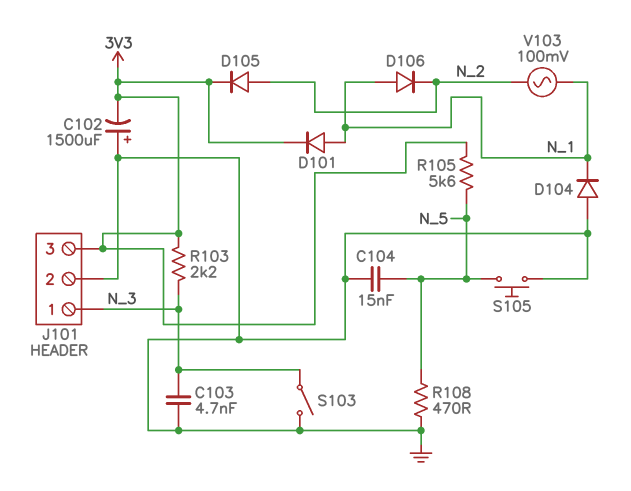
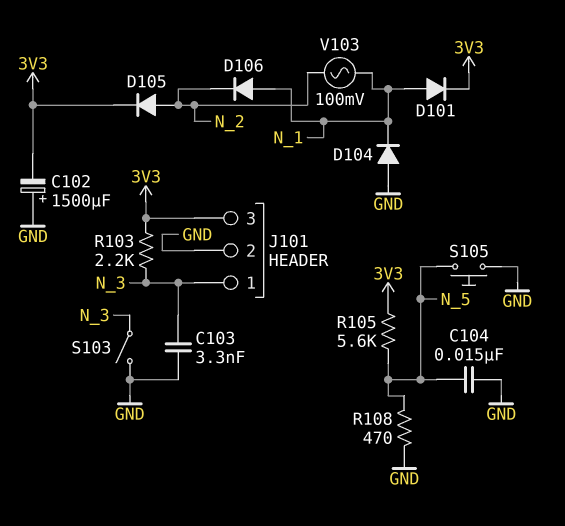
C103: 4.7nF (GND, N_3) -> 3.3nF (GND, N_3)

